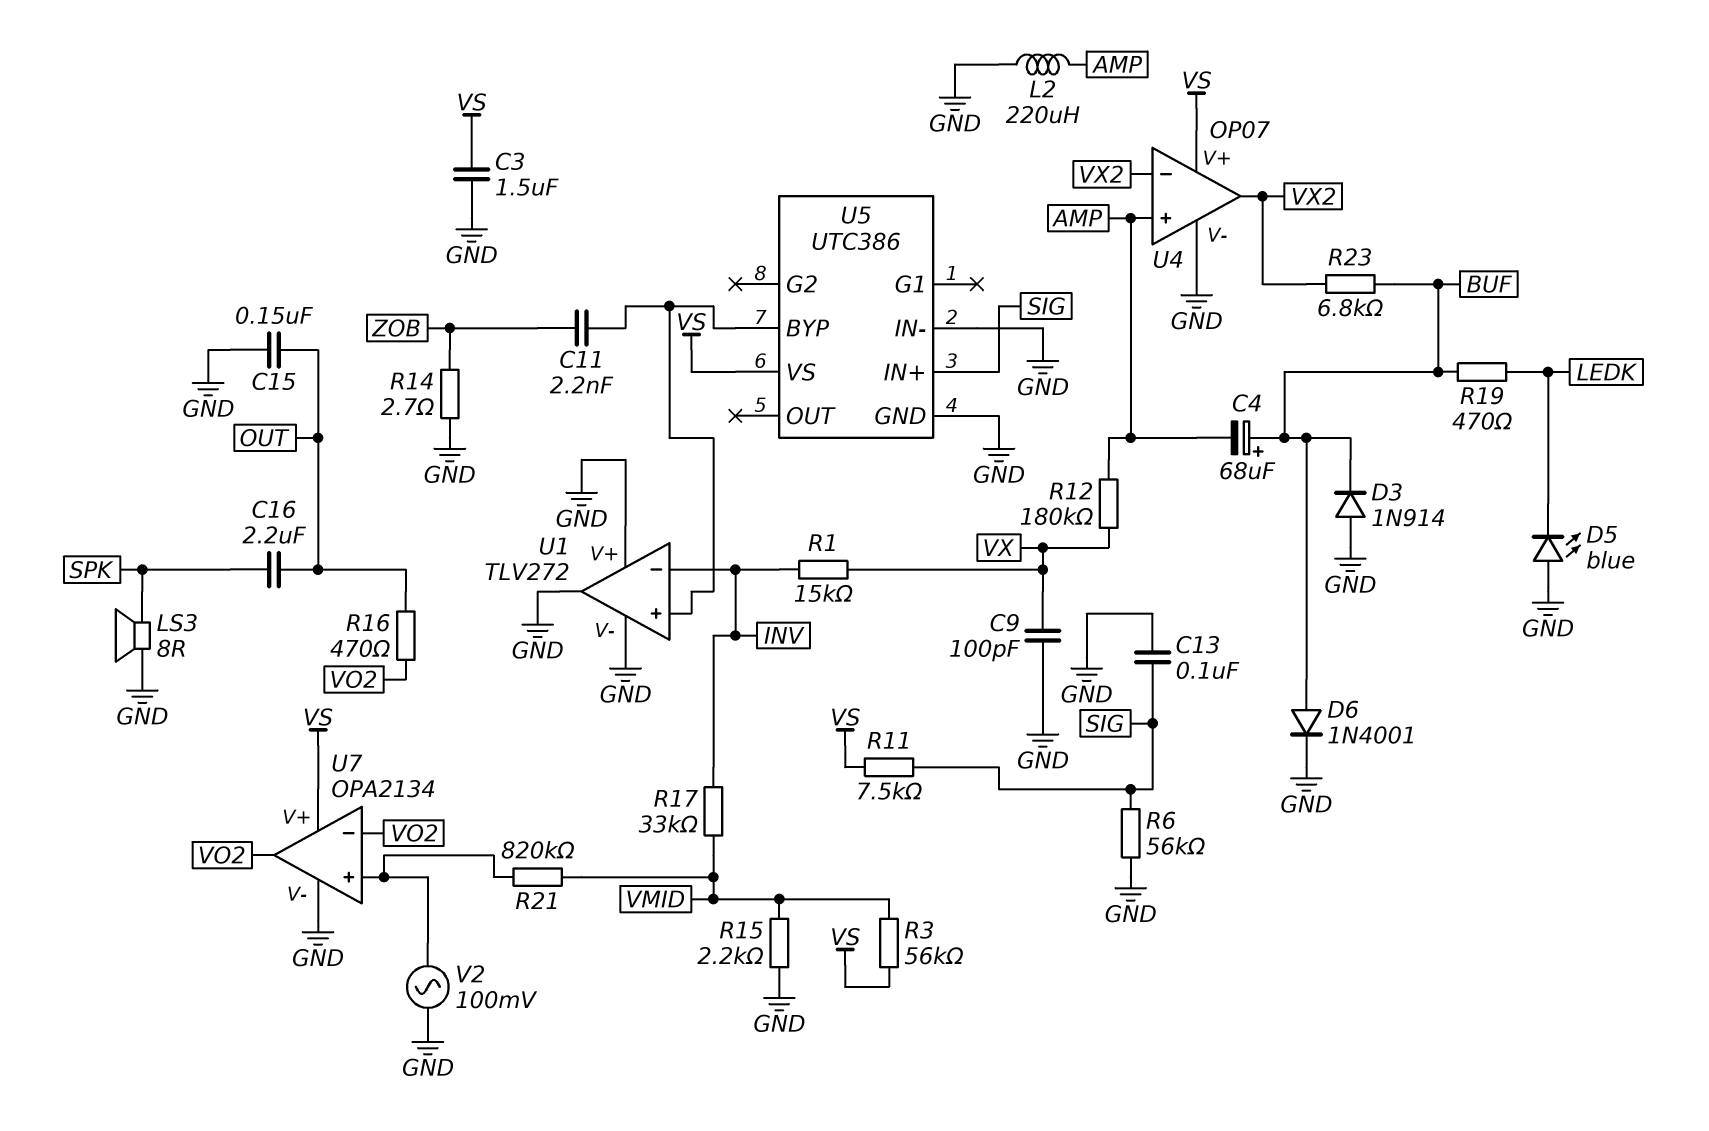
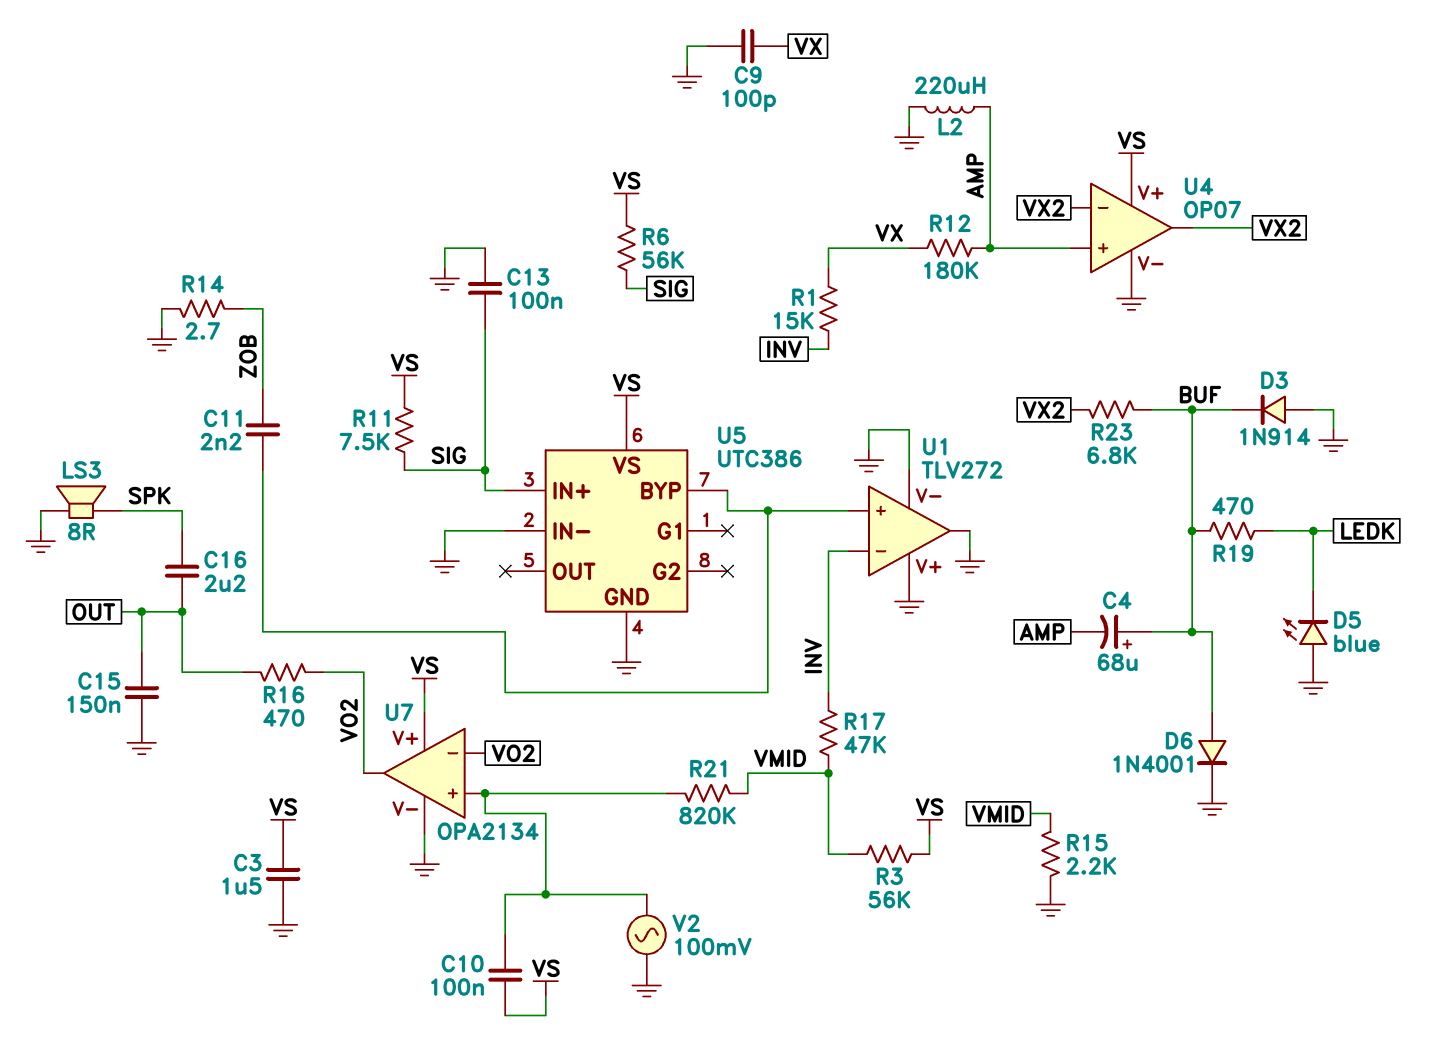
C10: none -> 100nF (U7/in+, VS)
R6: 56k (GND, SIG) -> 56k (SIG, VS)
R17: 33k (INV, VMID) -> 47k (INV, VMID)

